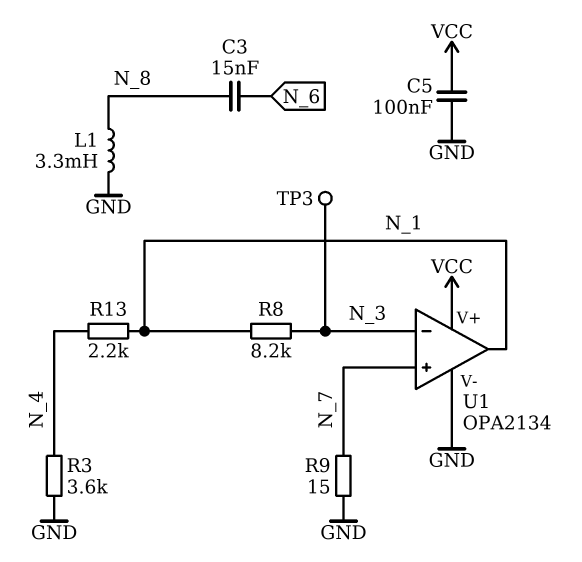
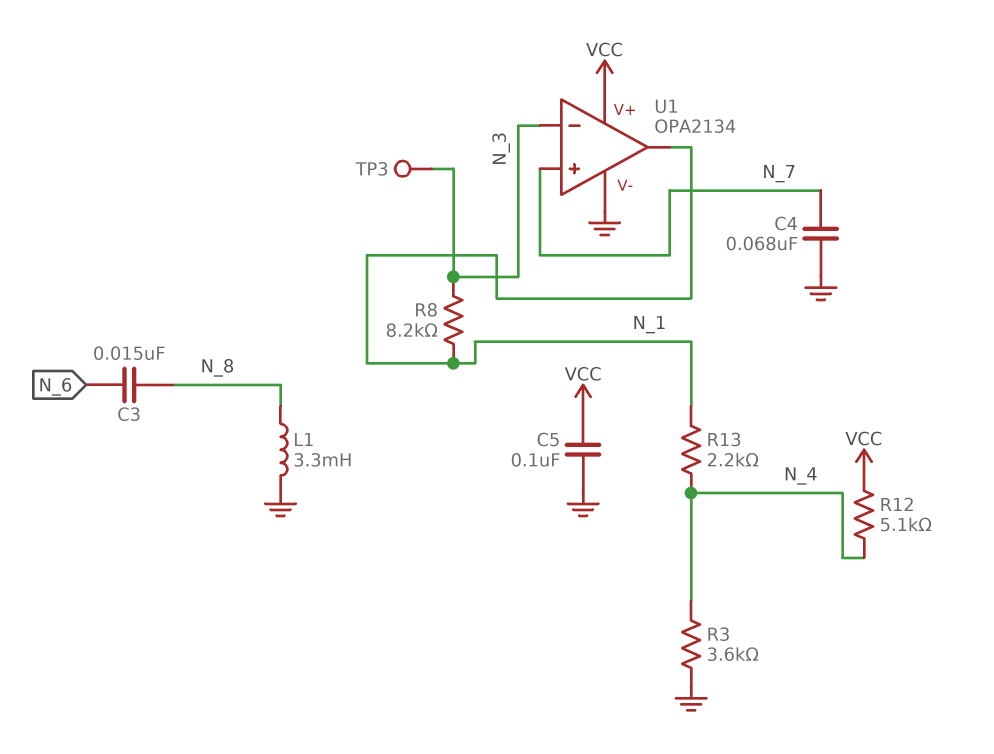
C4: none -> 68nF (GND, N_7)
R9: 15 (GND, N_7) -> none
R12: none -> 5.1k (N_4, VCC)

